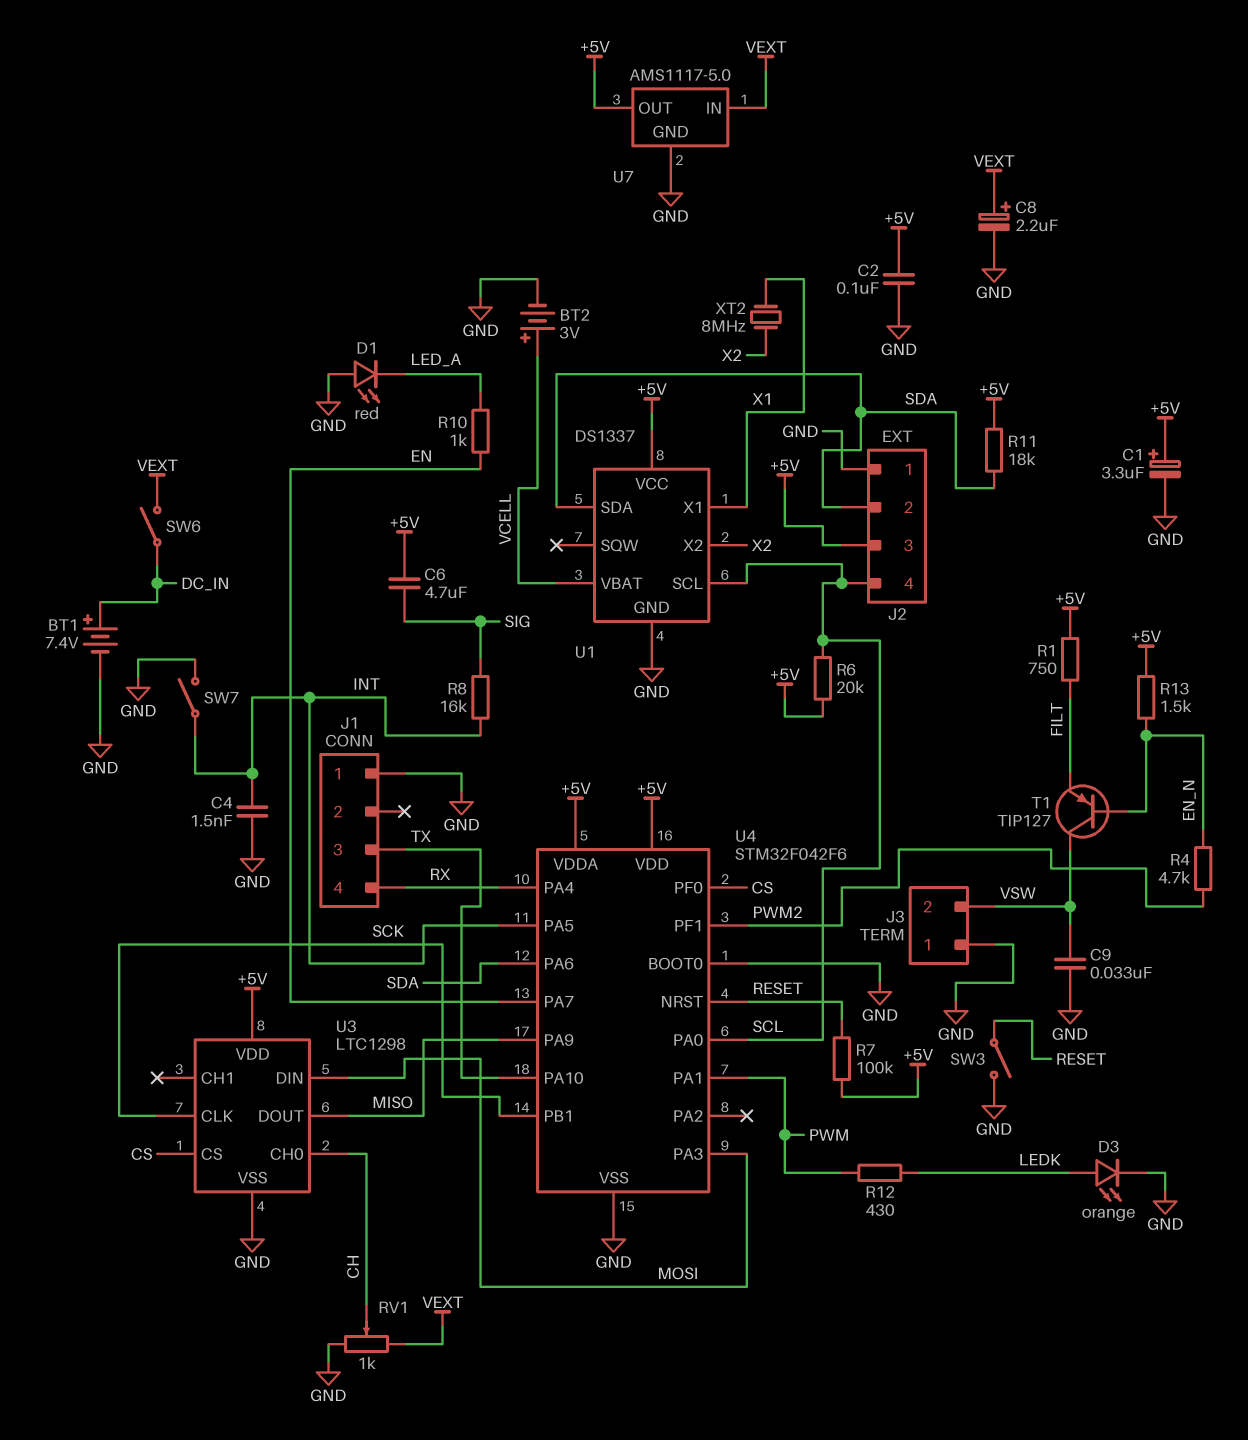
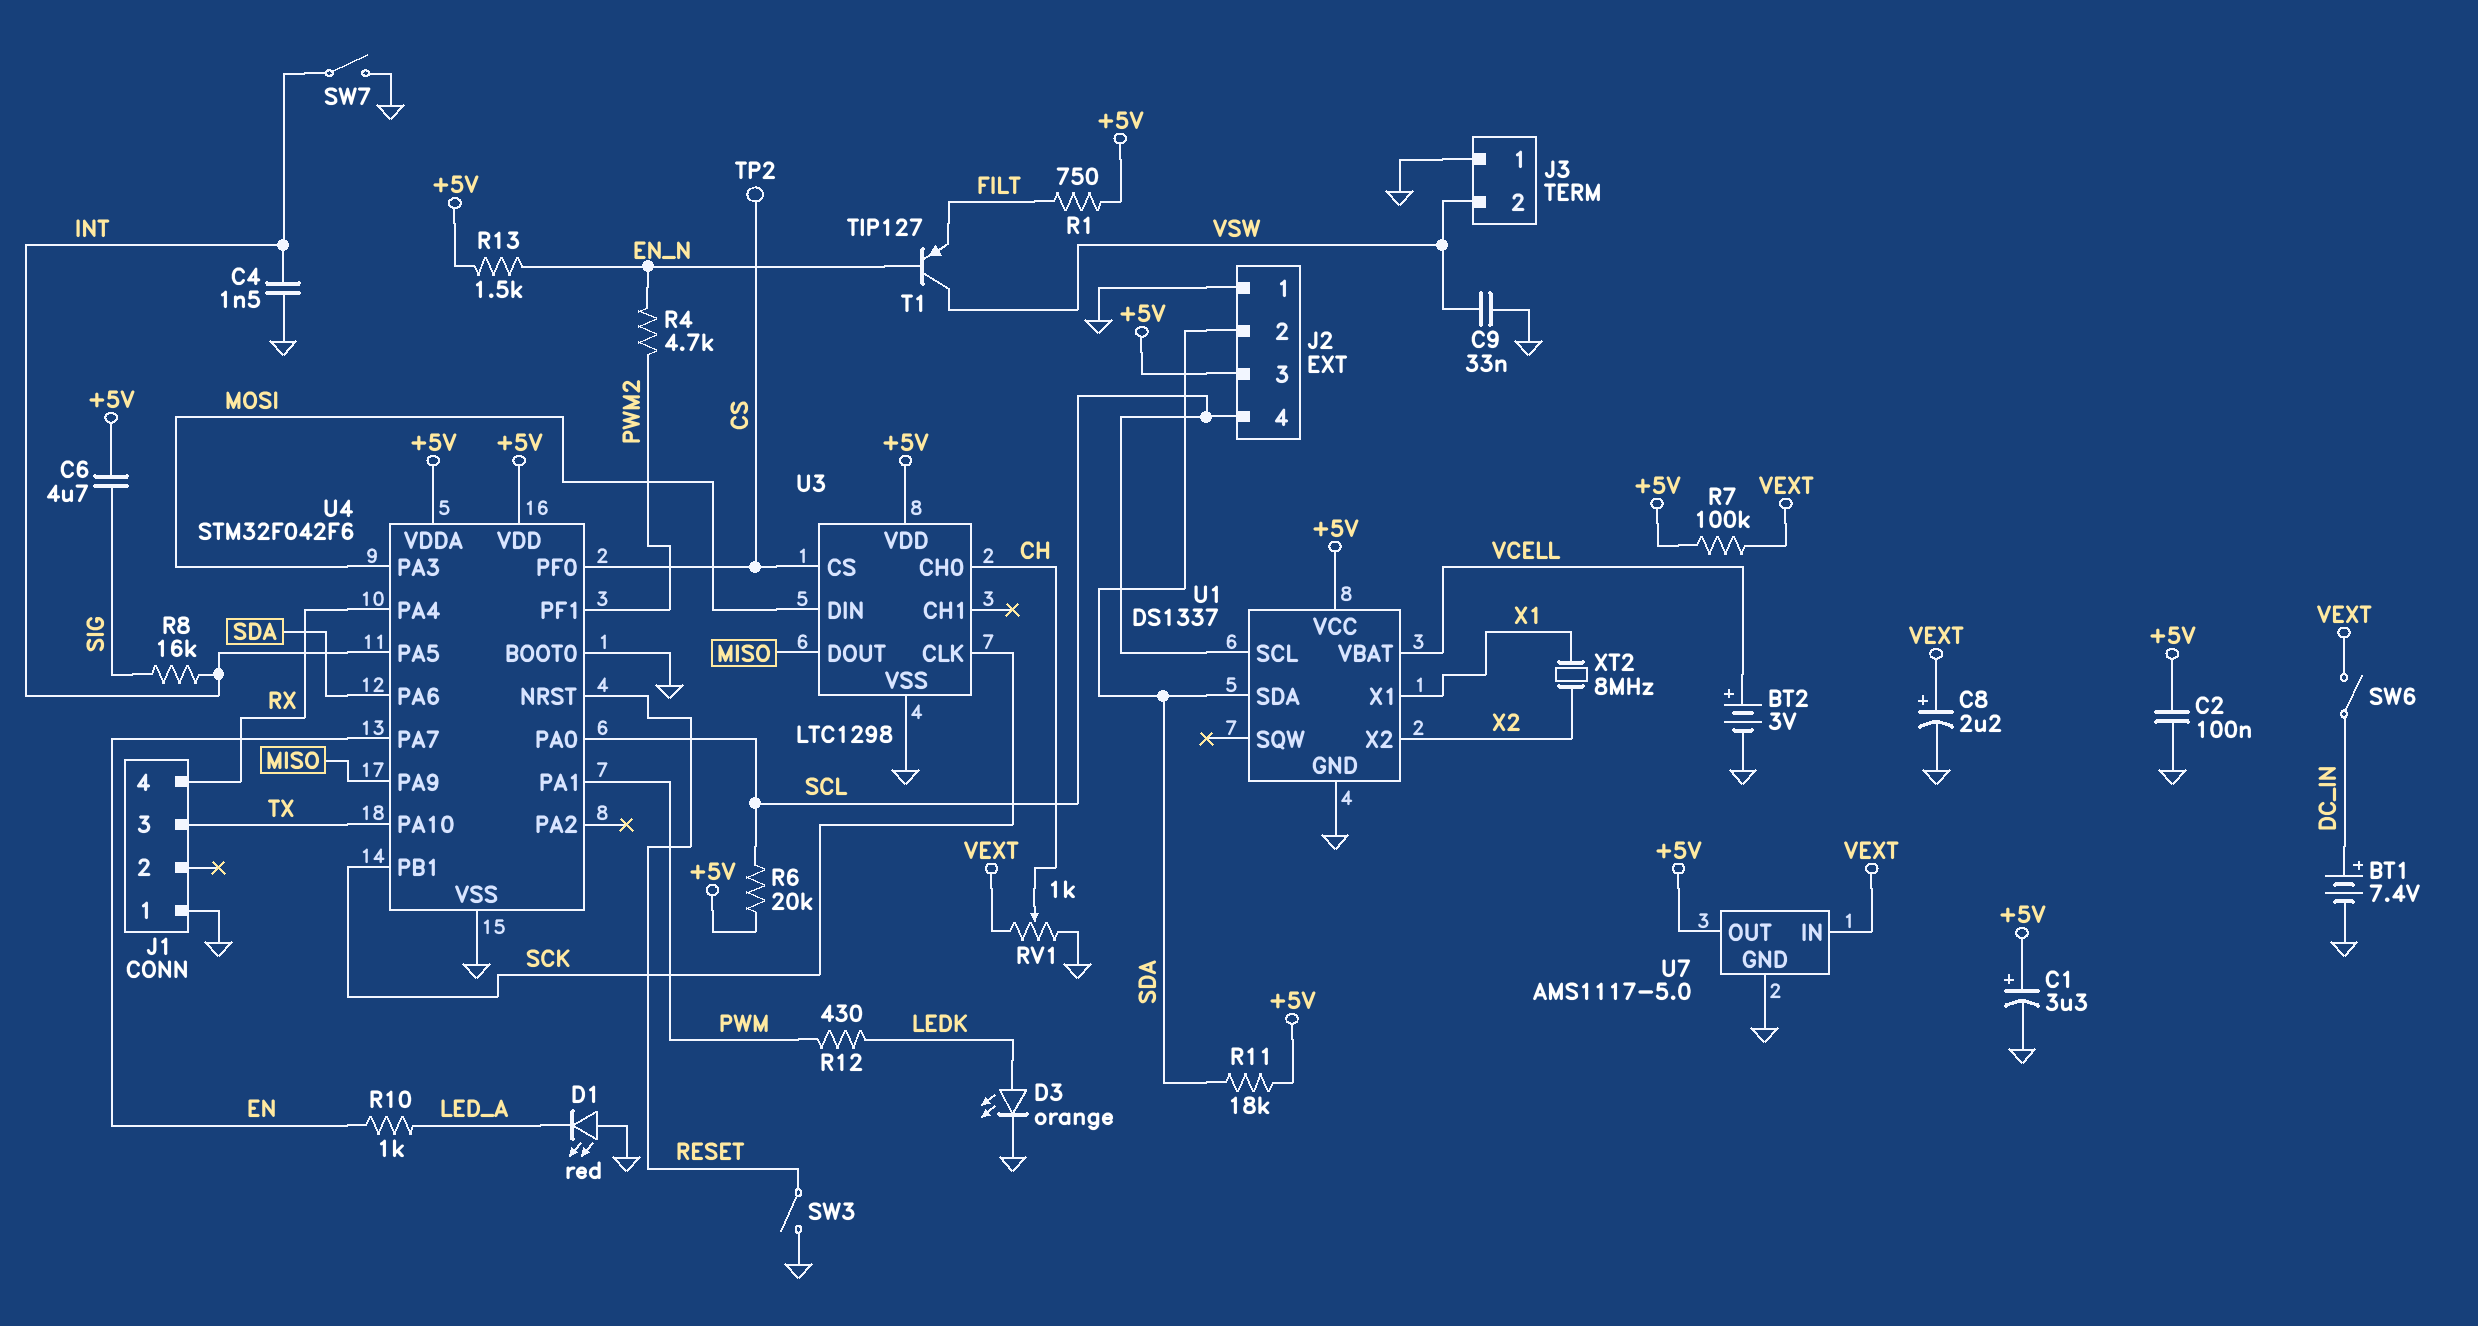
R7: 100k (+5V, RESET) -> 100k (+5V, VEXT)
TP2: none -> test point (CS)

